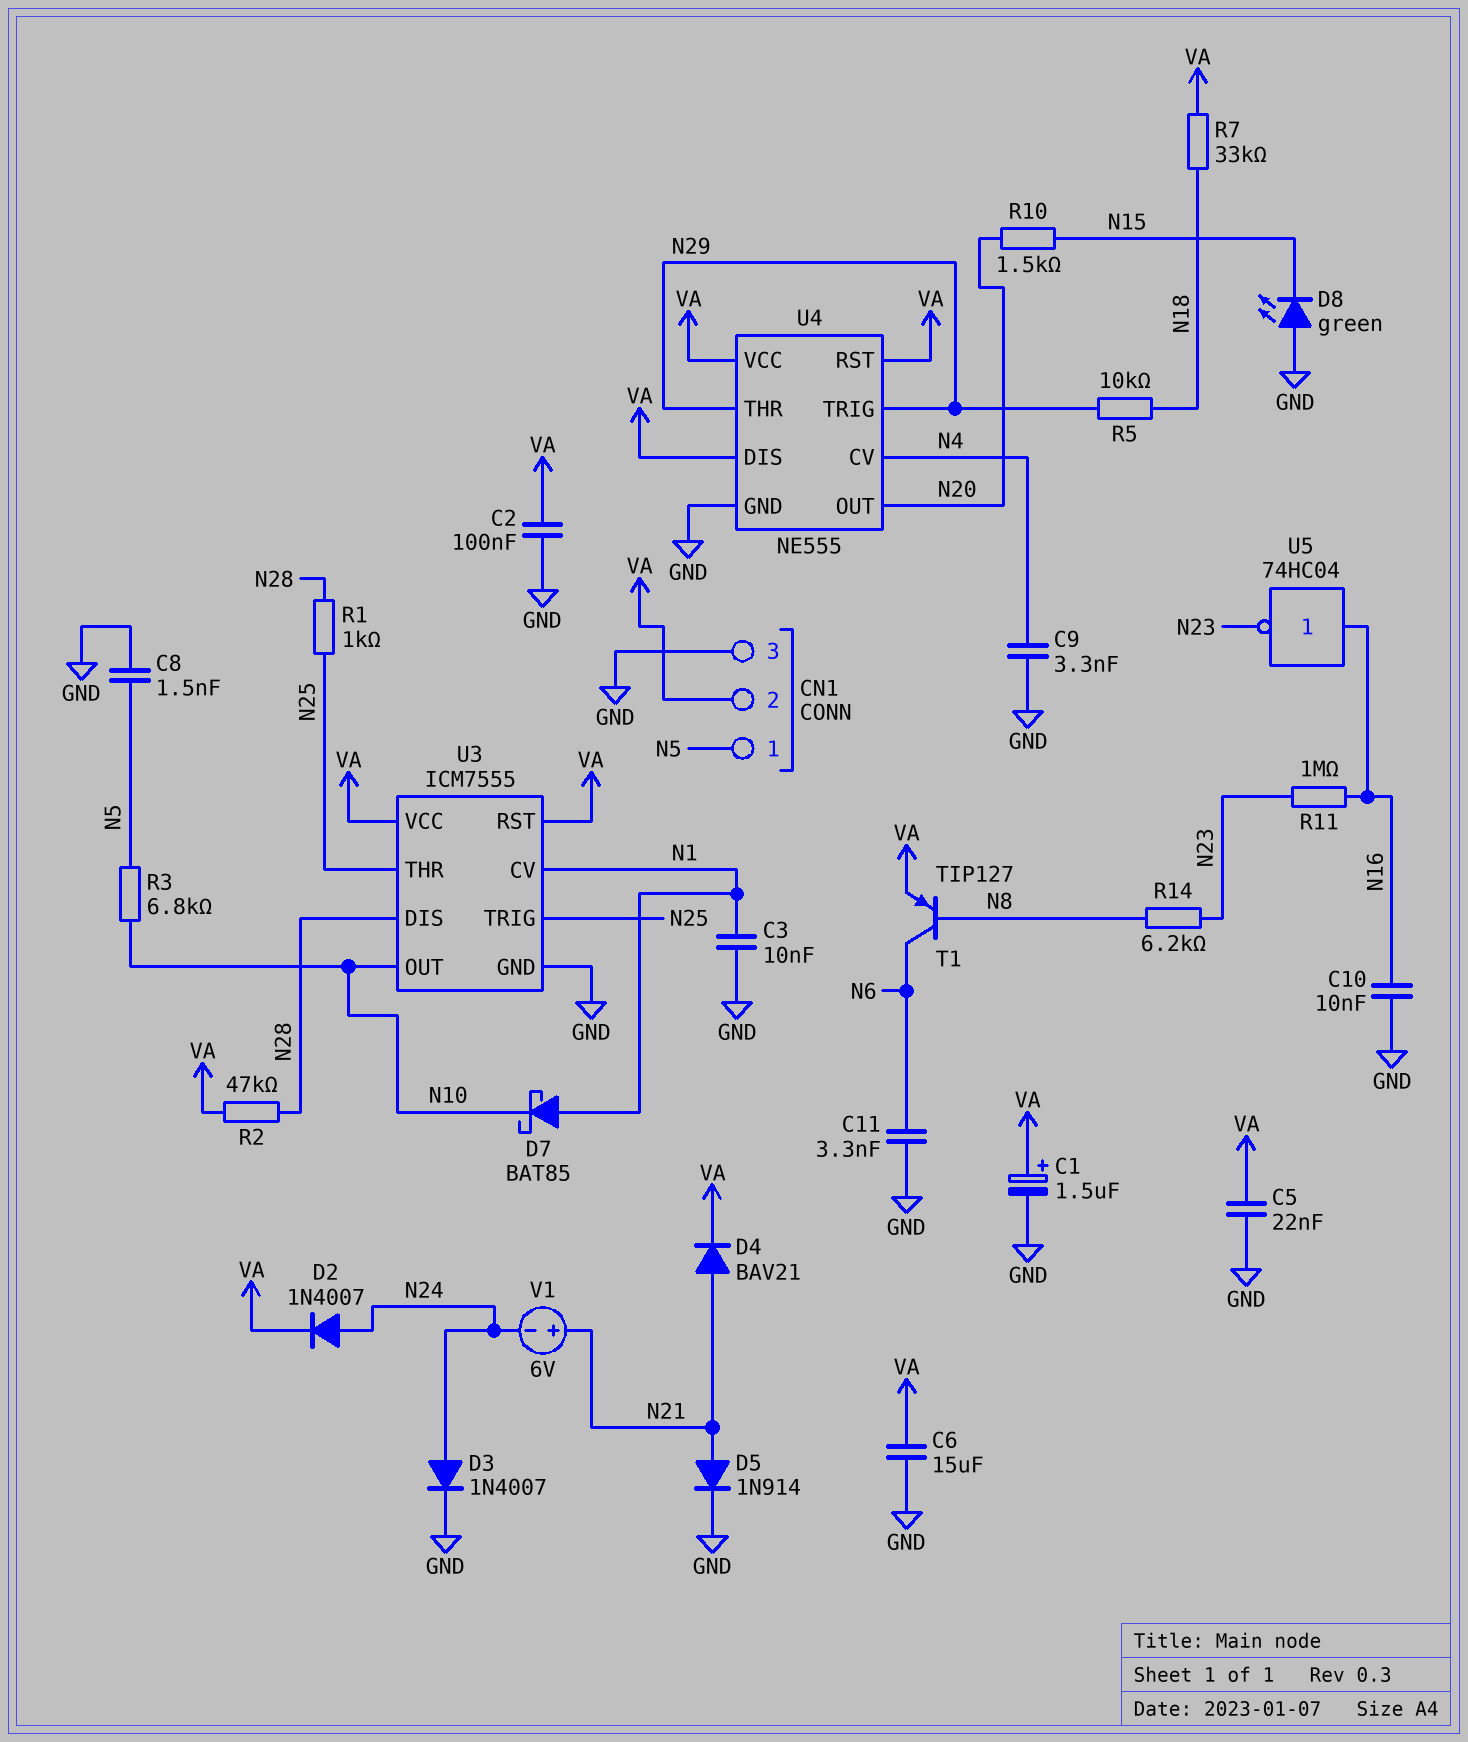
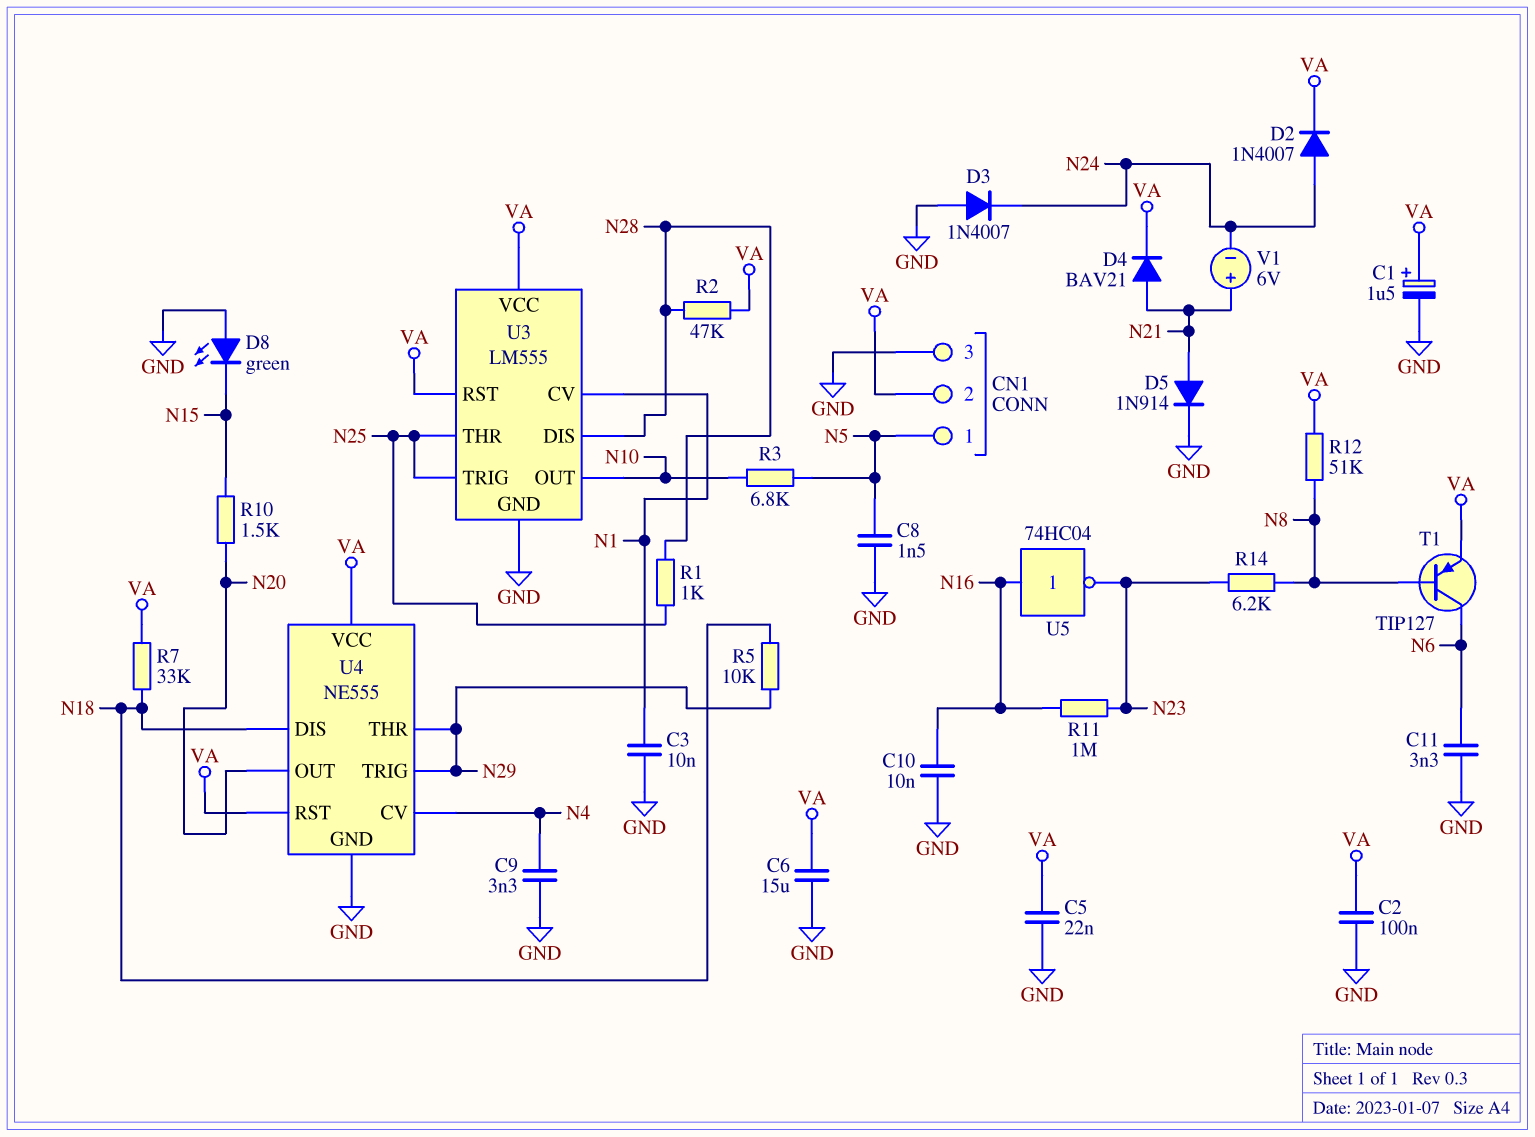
D3: diode 1N4007 (A N24, K GND) -> diode 1N4007 (A GND, K N24)
D7: schottky BAT85 (A N1, K N10) -> none
R12: none -> 51k (N8, VA)
U3: ICM7555 -> LM555
U4 pin DIS: VA -> N18

